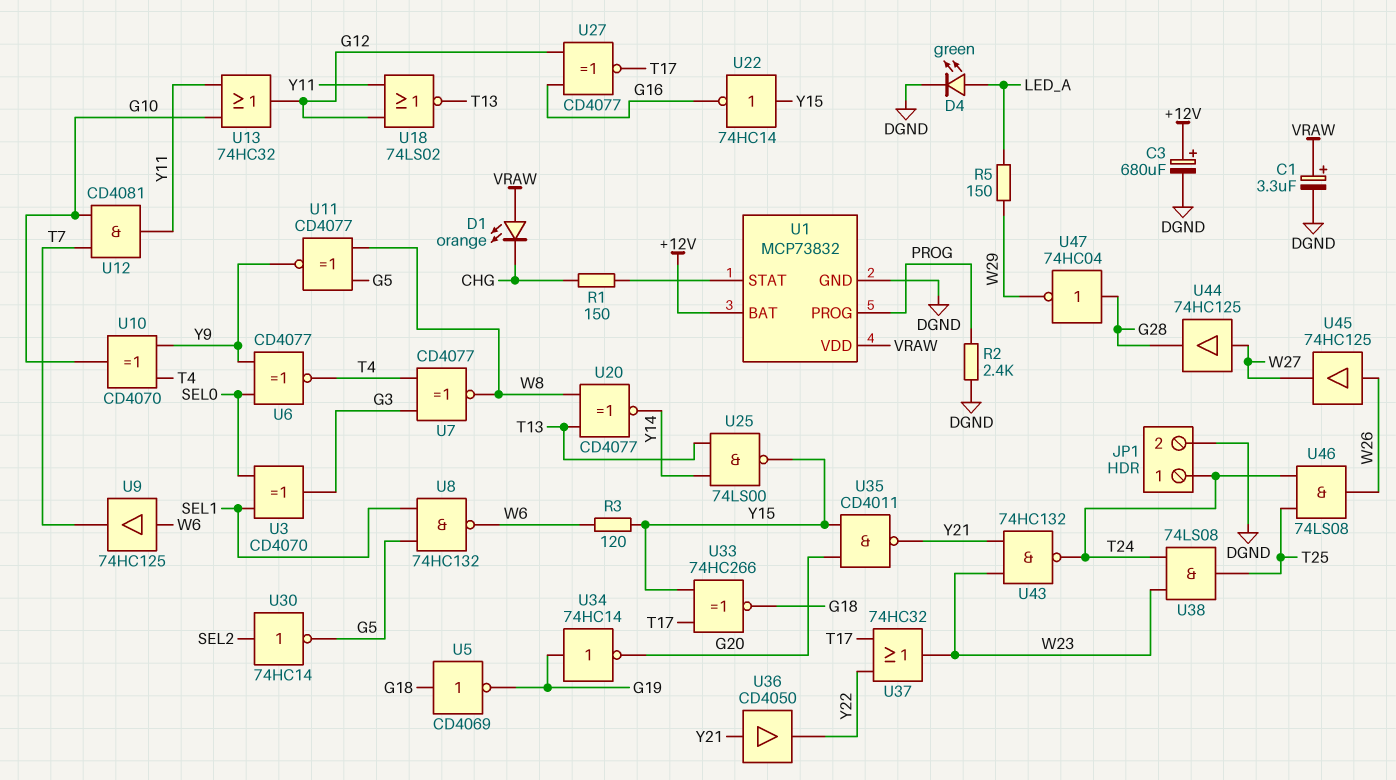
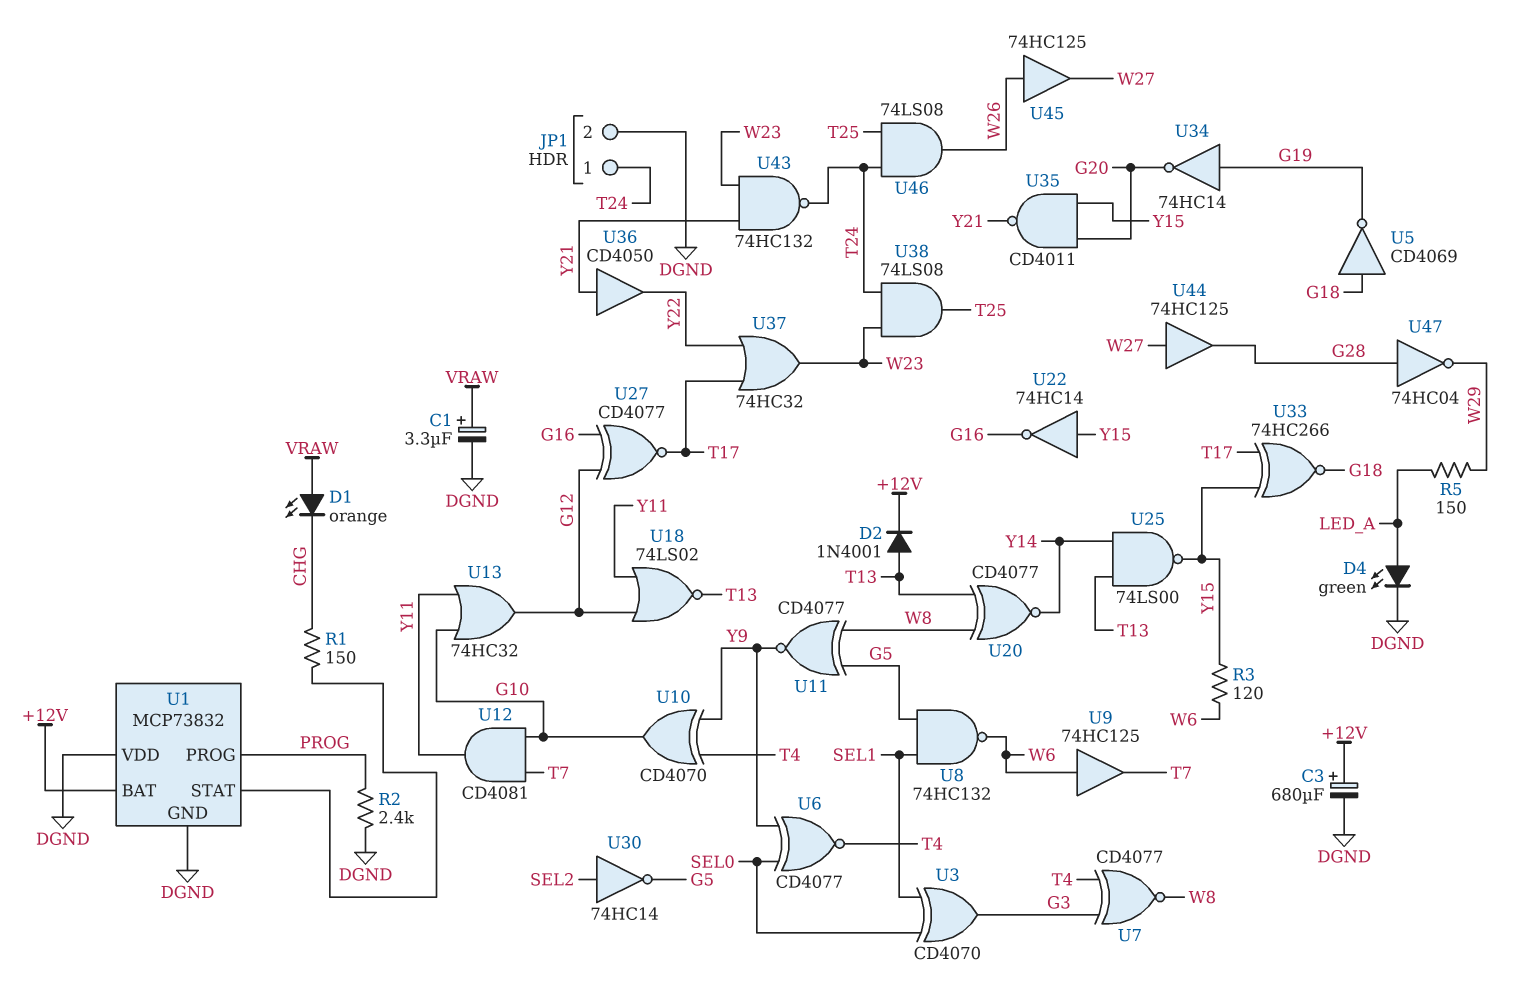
D2: none -> diode 1N4001 (A T13, K +12V)
U1 pin VDD: VRAW -> DGND

